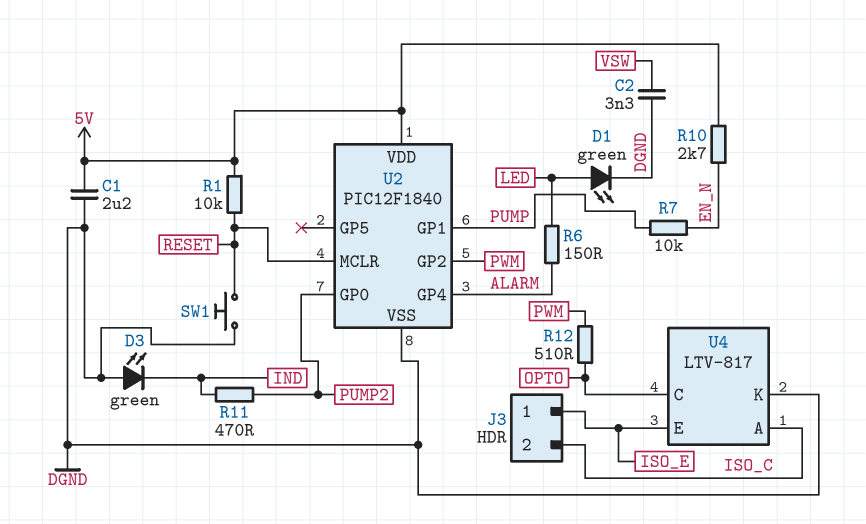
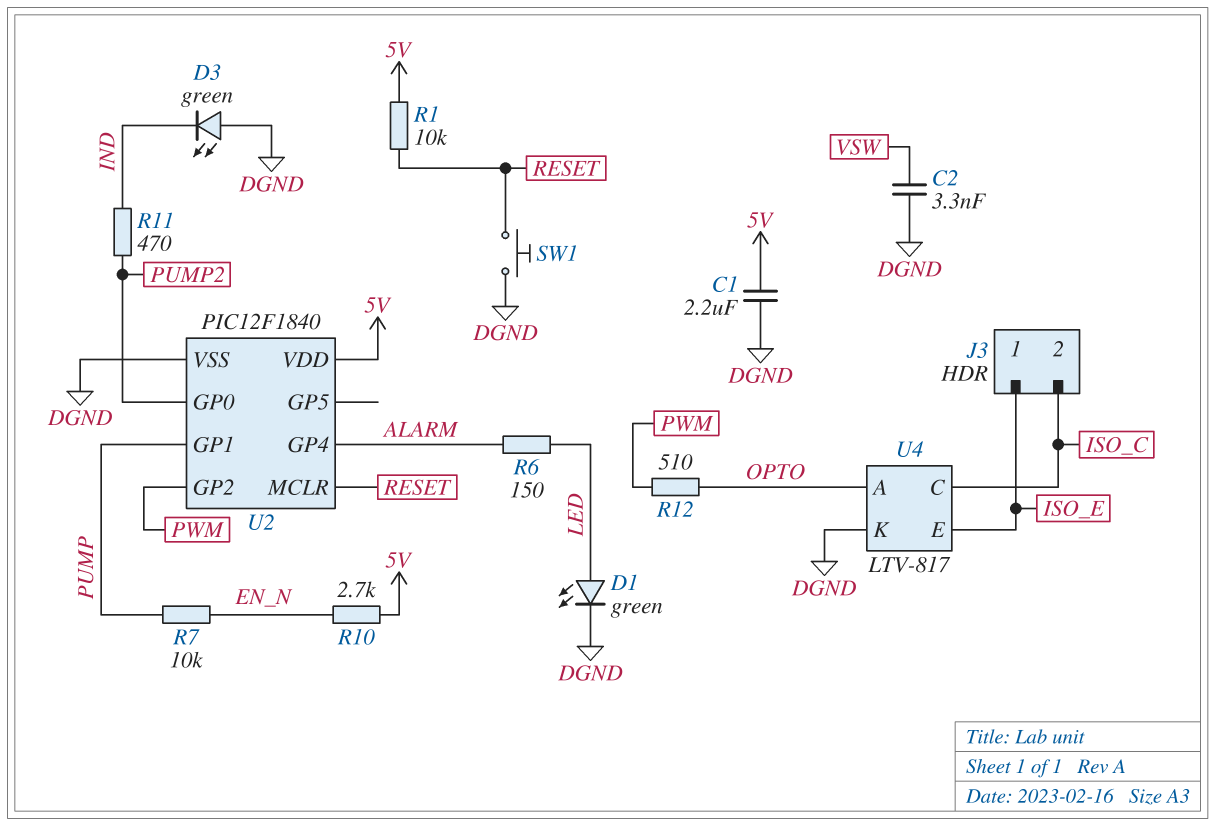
U4 pin A: ISO_C -> OPTO
U4 pin C: OPTO -> ISO_C

